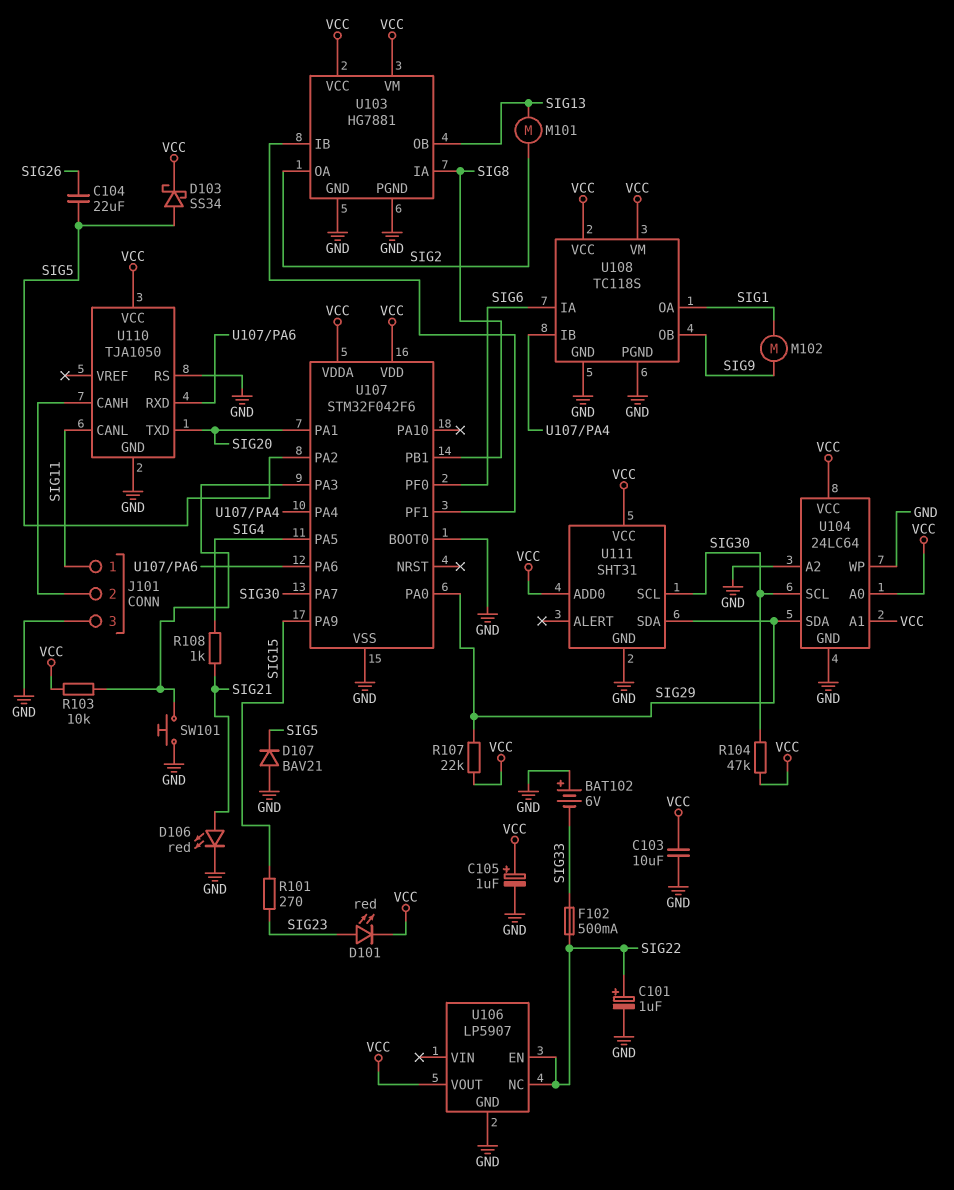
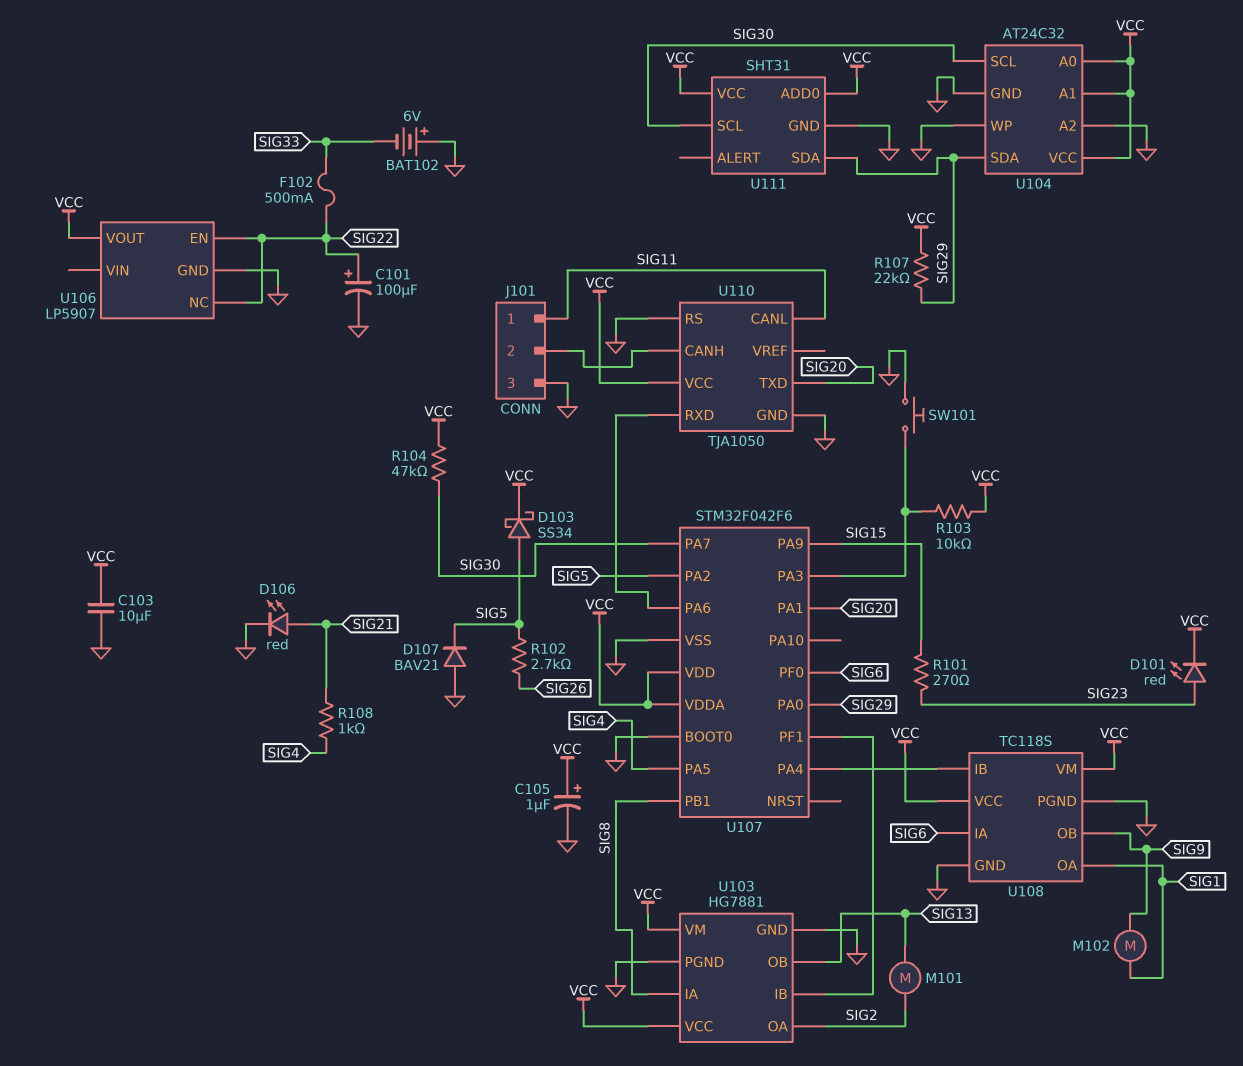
C101: 1uF (plus SIG22, minus GND) -> 100uF (plus SIG22, minus GND)
C104: 22uF (SIG5, SIG26) -> none
R102: none -> 2.7k (SIG5, SIG26)
U104: 24LC64 -> AT24C32

